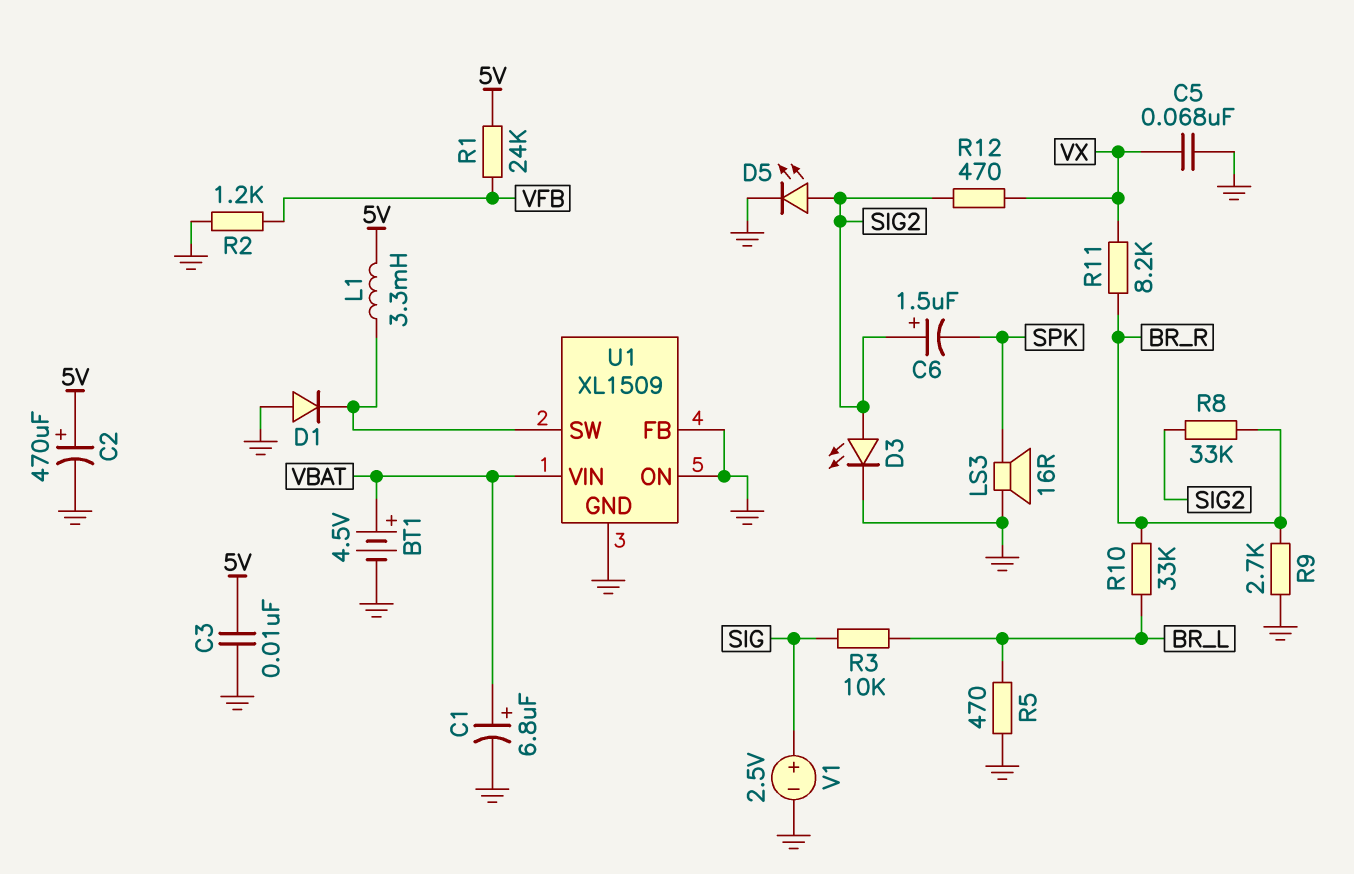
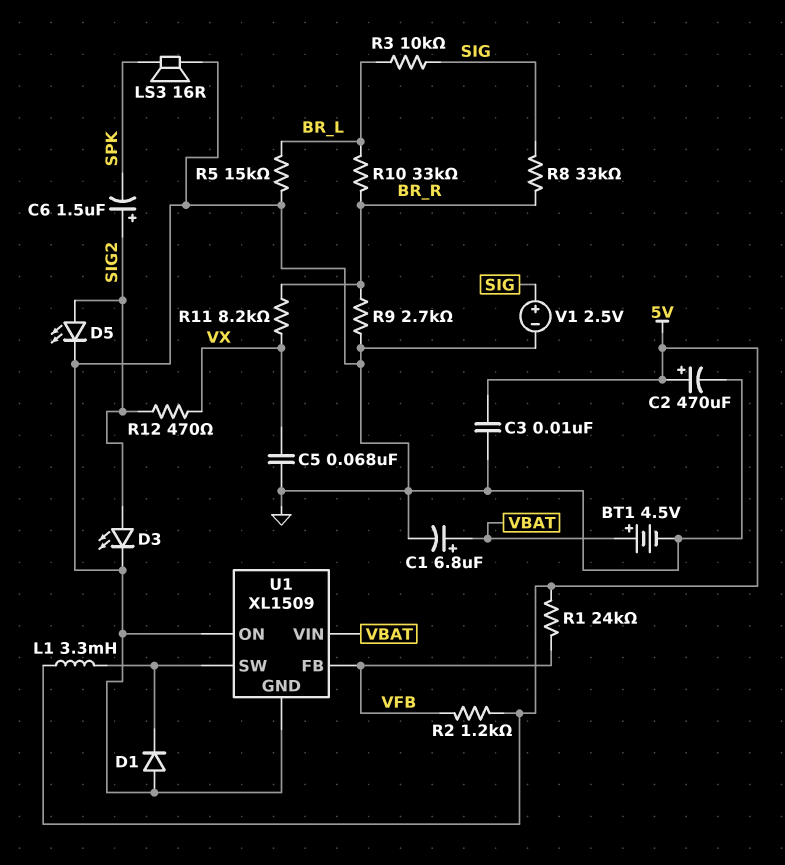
R2: 1.2k (GND, VFB) -> 1.2k (5V, VFB)
R5: 470 (BR_L, GND) -> 15k (BR_L, GND)
R8: 33k (BR_R, SIG2) -> 33k (BR_R, SIG)
U1 pin FB: GND -> VFB

